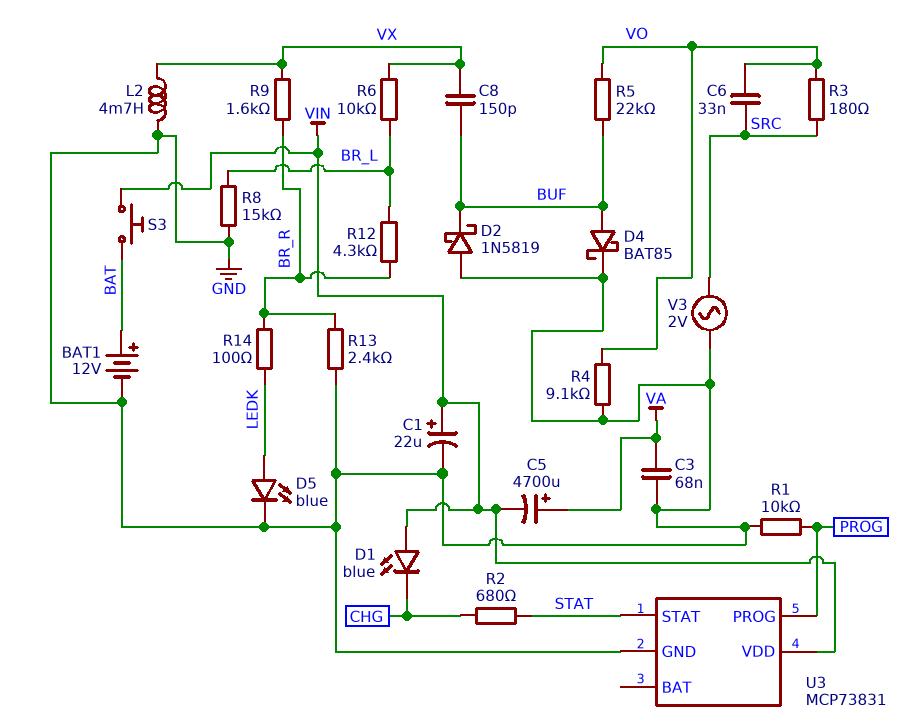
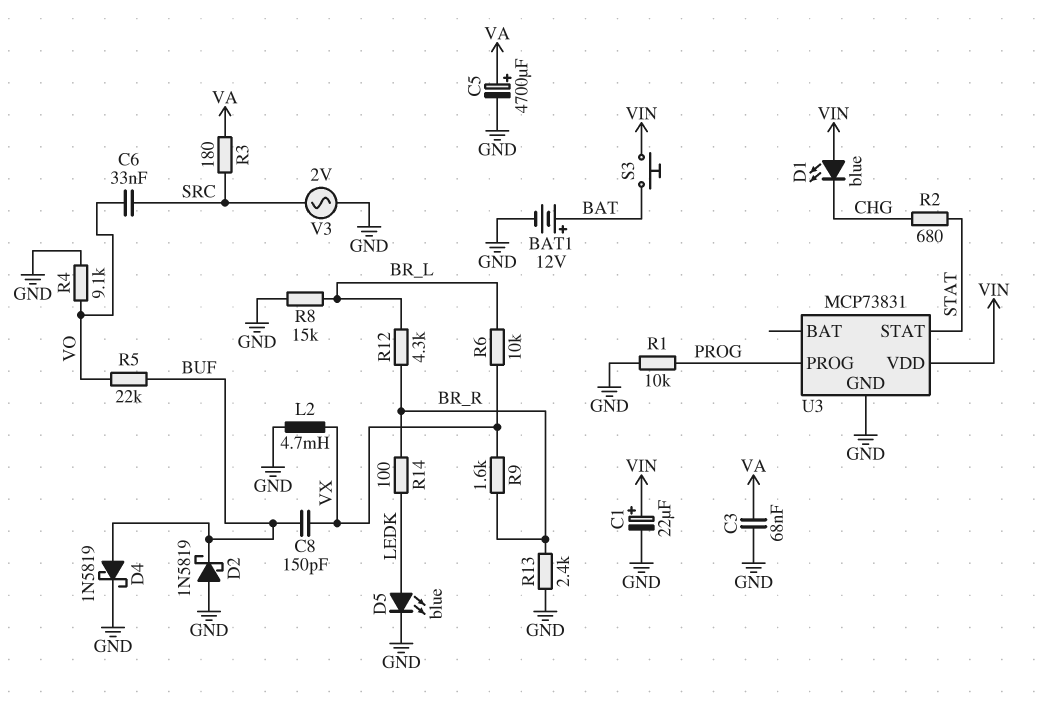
C5: 4700uF (plus VA, minus VIN) -> 4700uF (plus VA, minus GND)
D4: schottky BAT85 (A BUF, K GND) -> schottky 1N5819 (A BUF, K GND)
R3: 180 (SRC, VO) -> 180 (SRC, VA)

